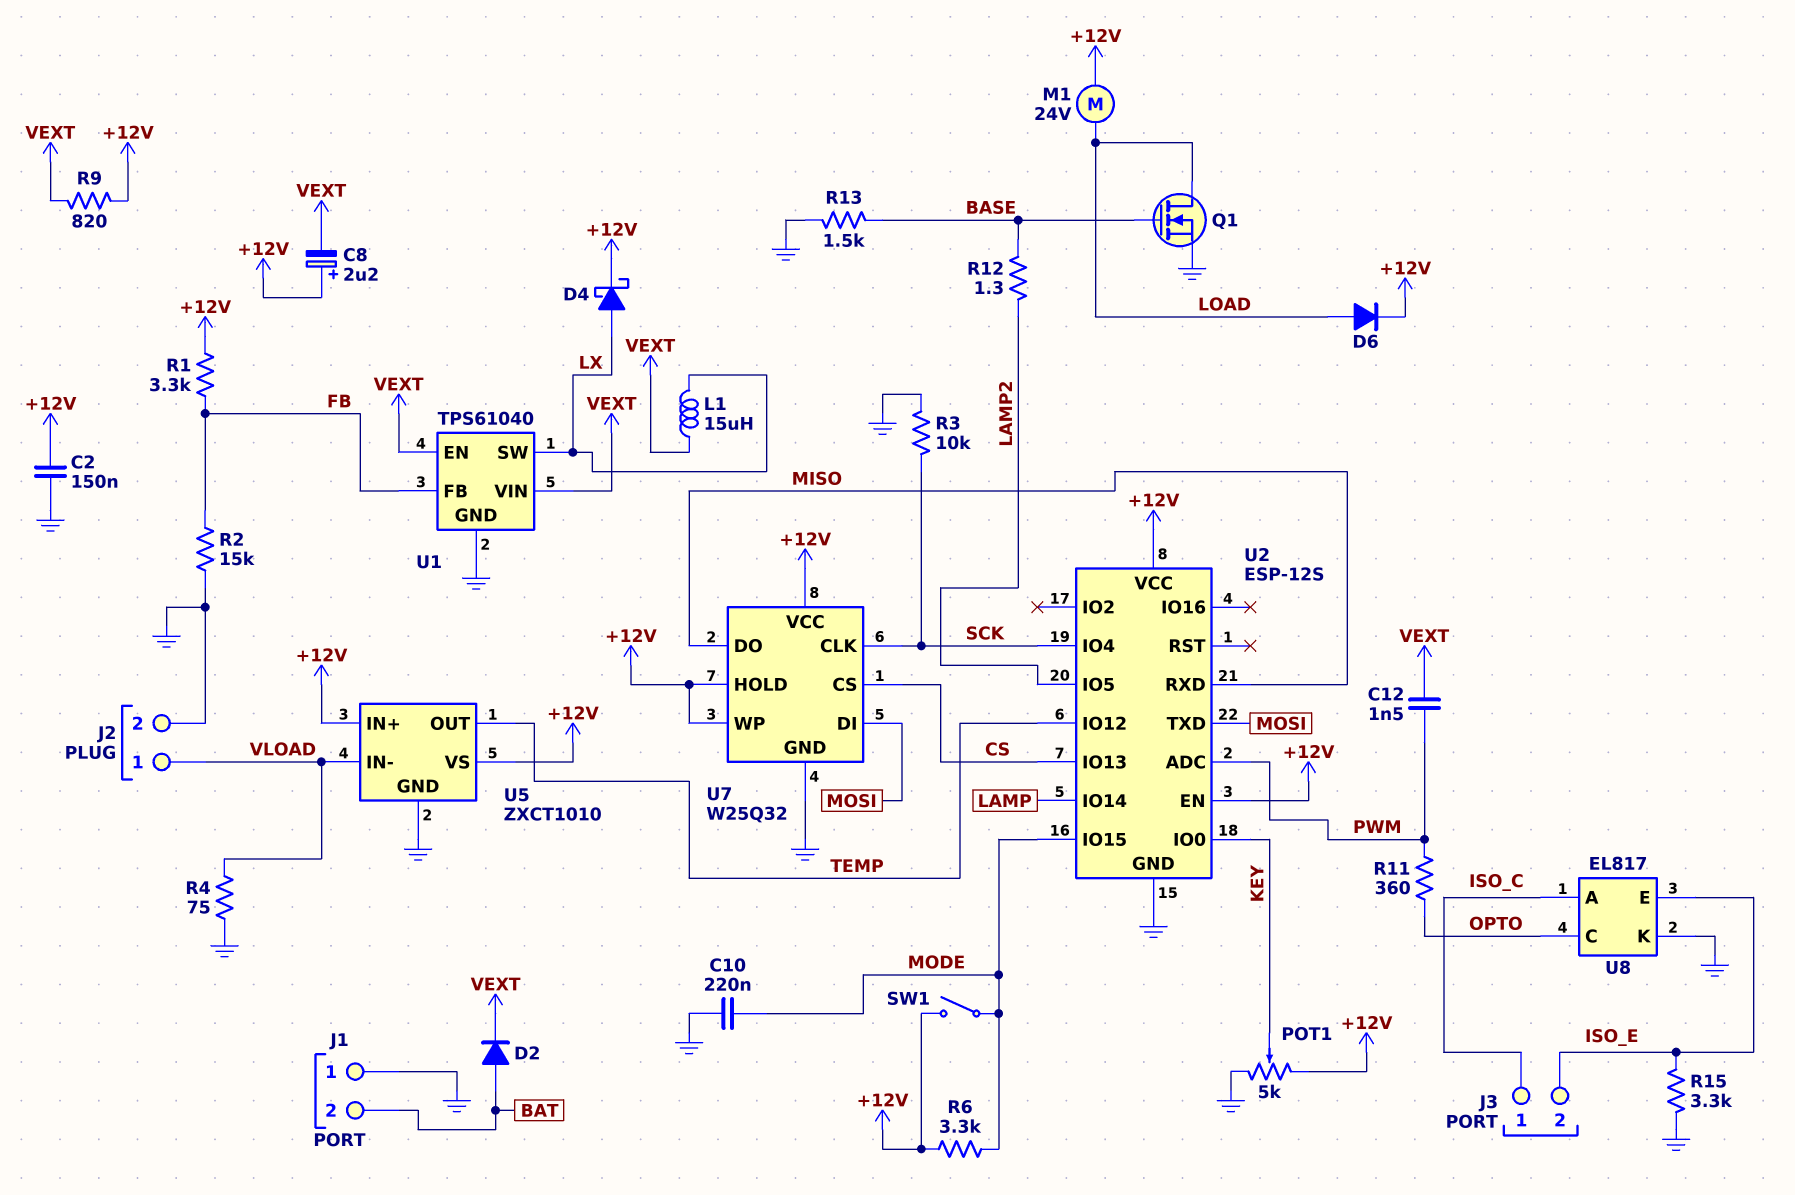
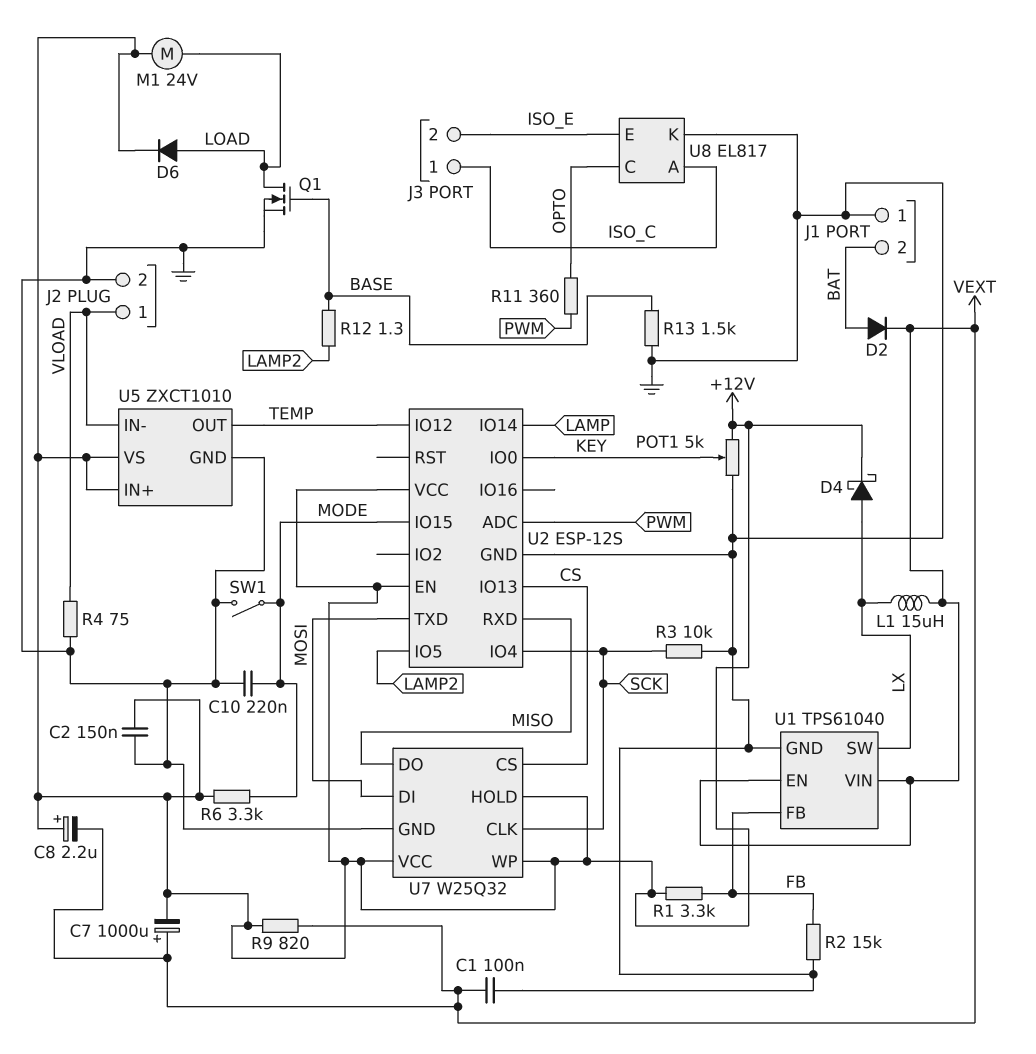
C1: none -> 100nF (GND, VEXT)
C7: none -> 1000uF (plus VEXT, minus +12V)
C12: 1.5nF (PWM, VEXT) -> none
R15: 3.3k (GND, ISO_E) -> none
SW1: switch (+12V, MODE) -> switch (GND, MODE)

